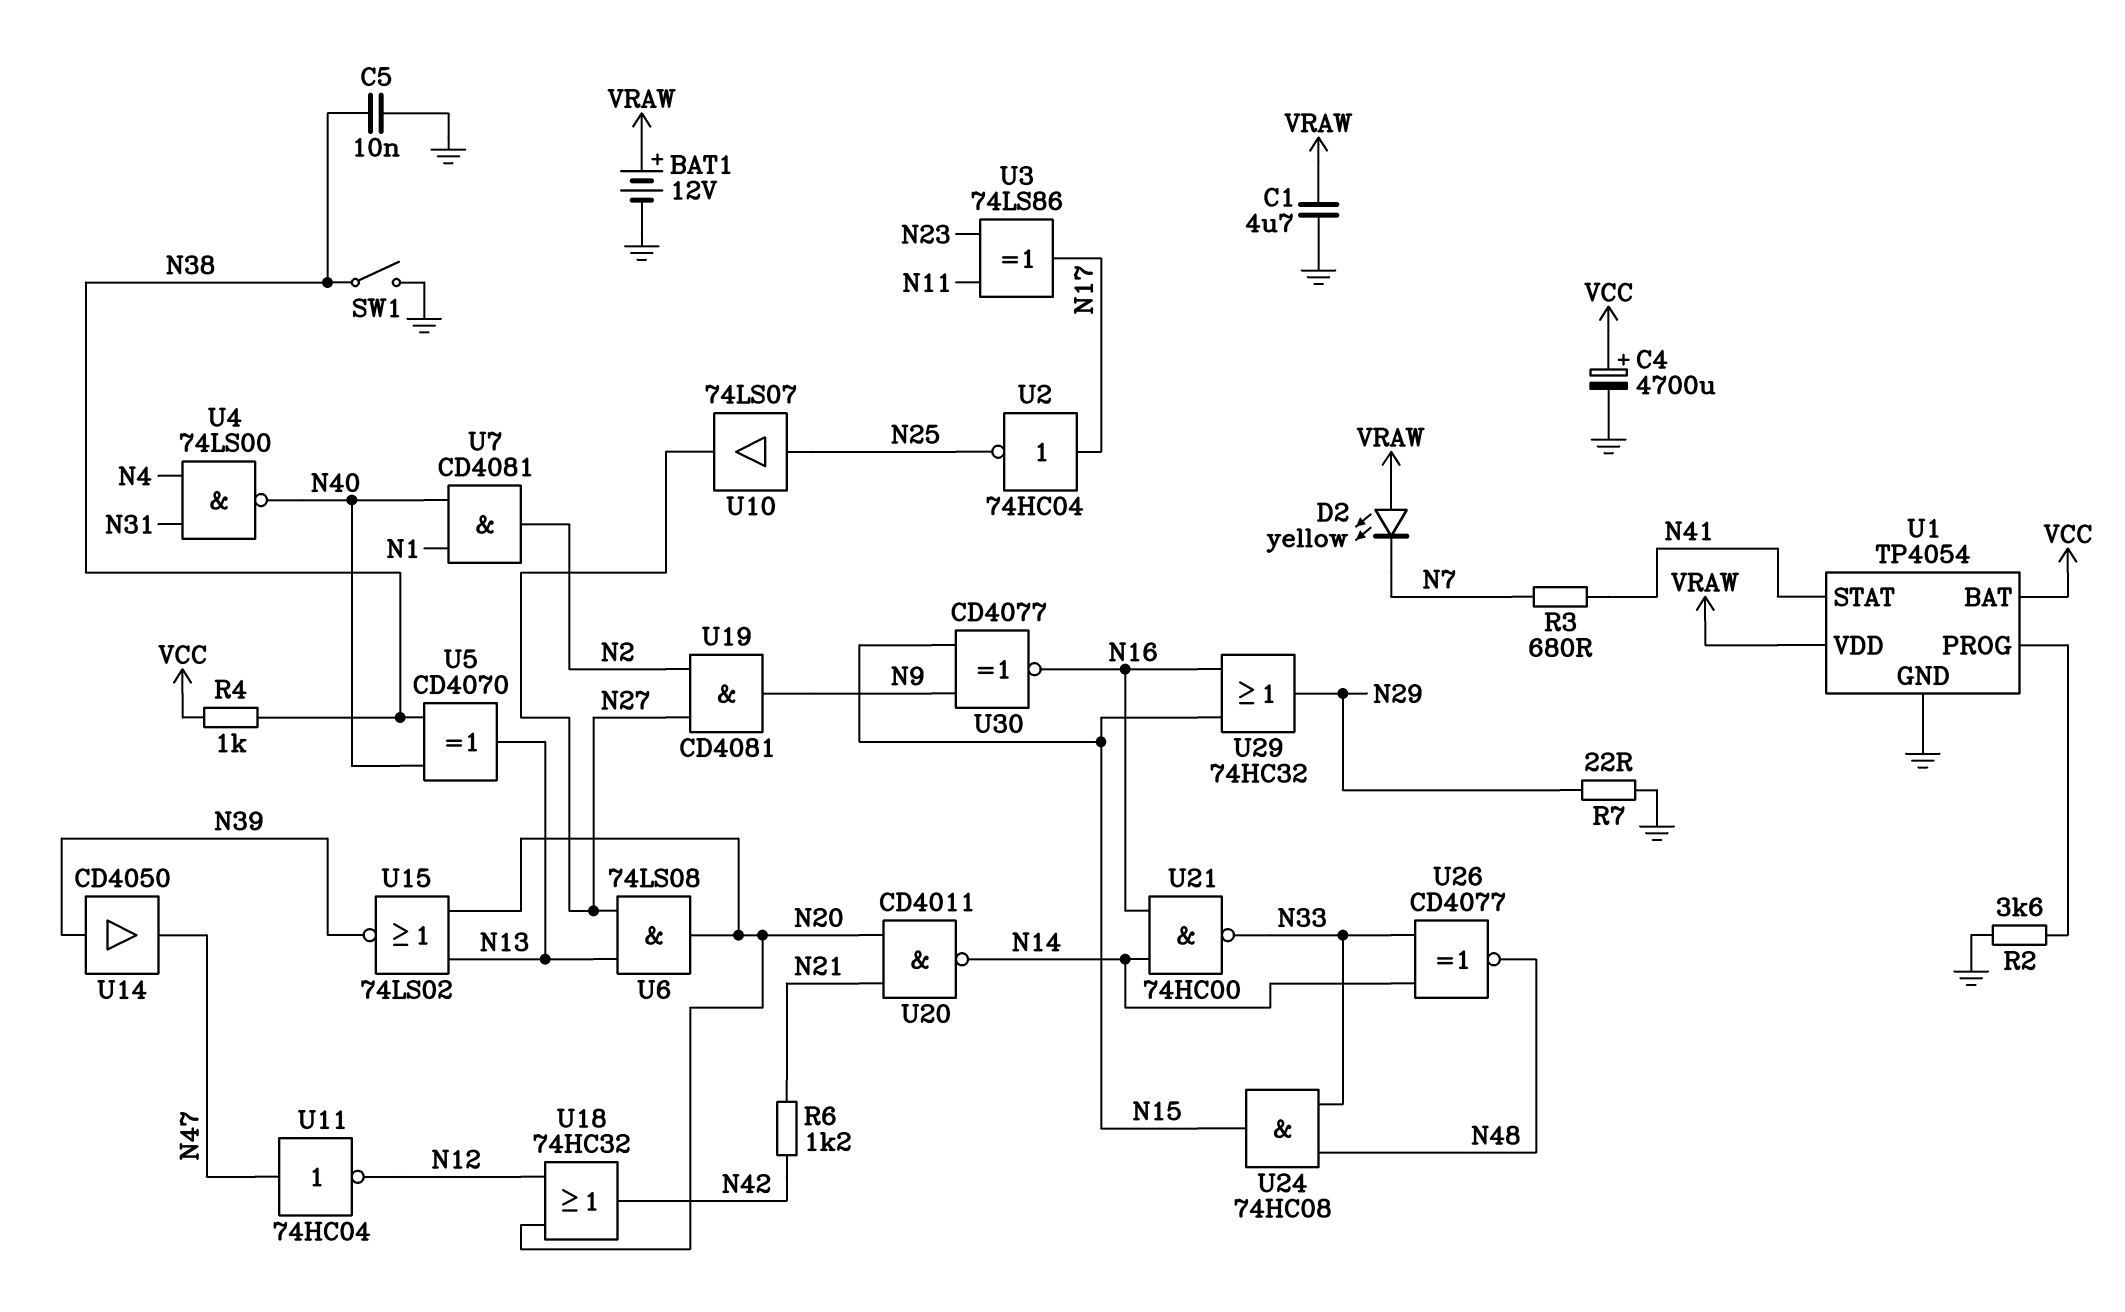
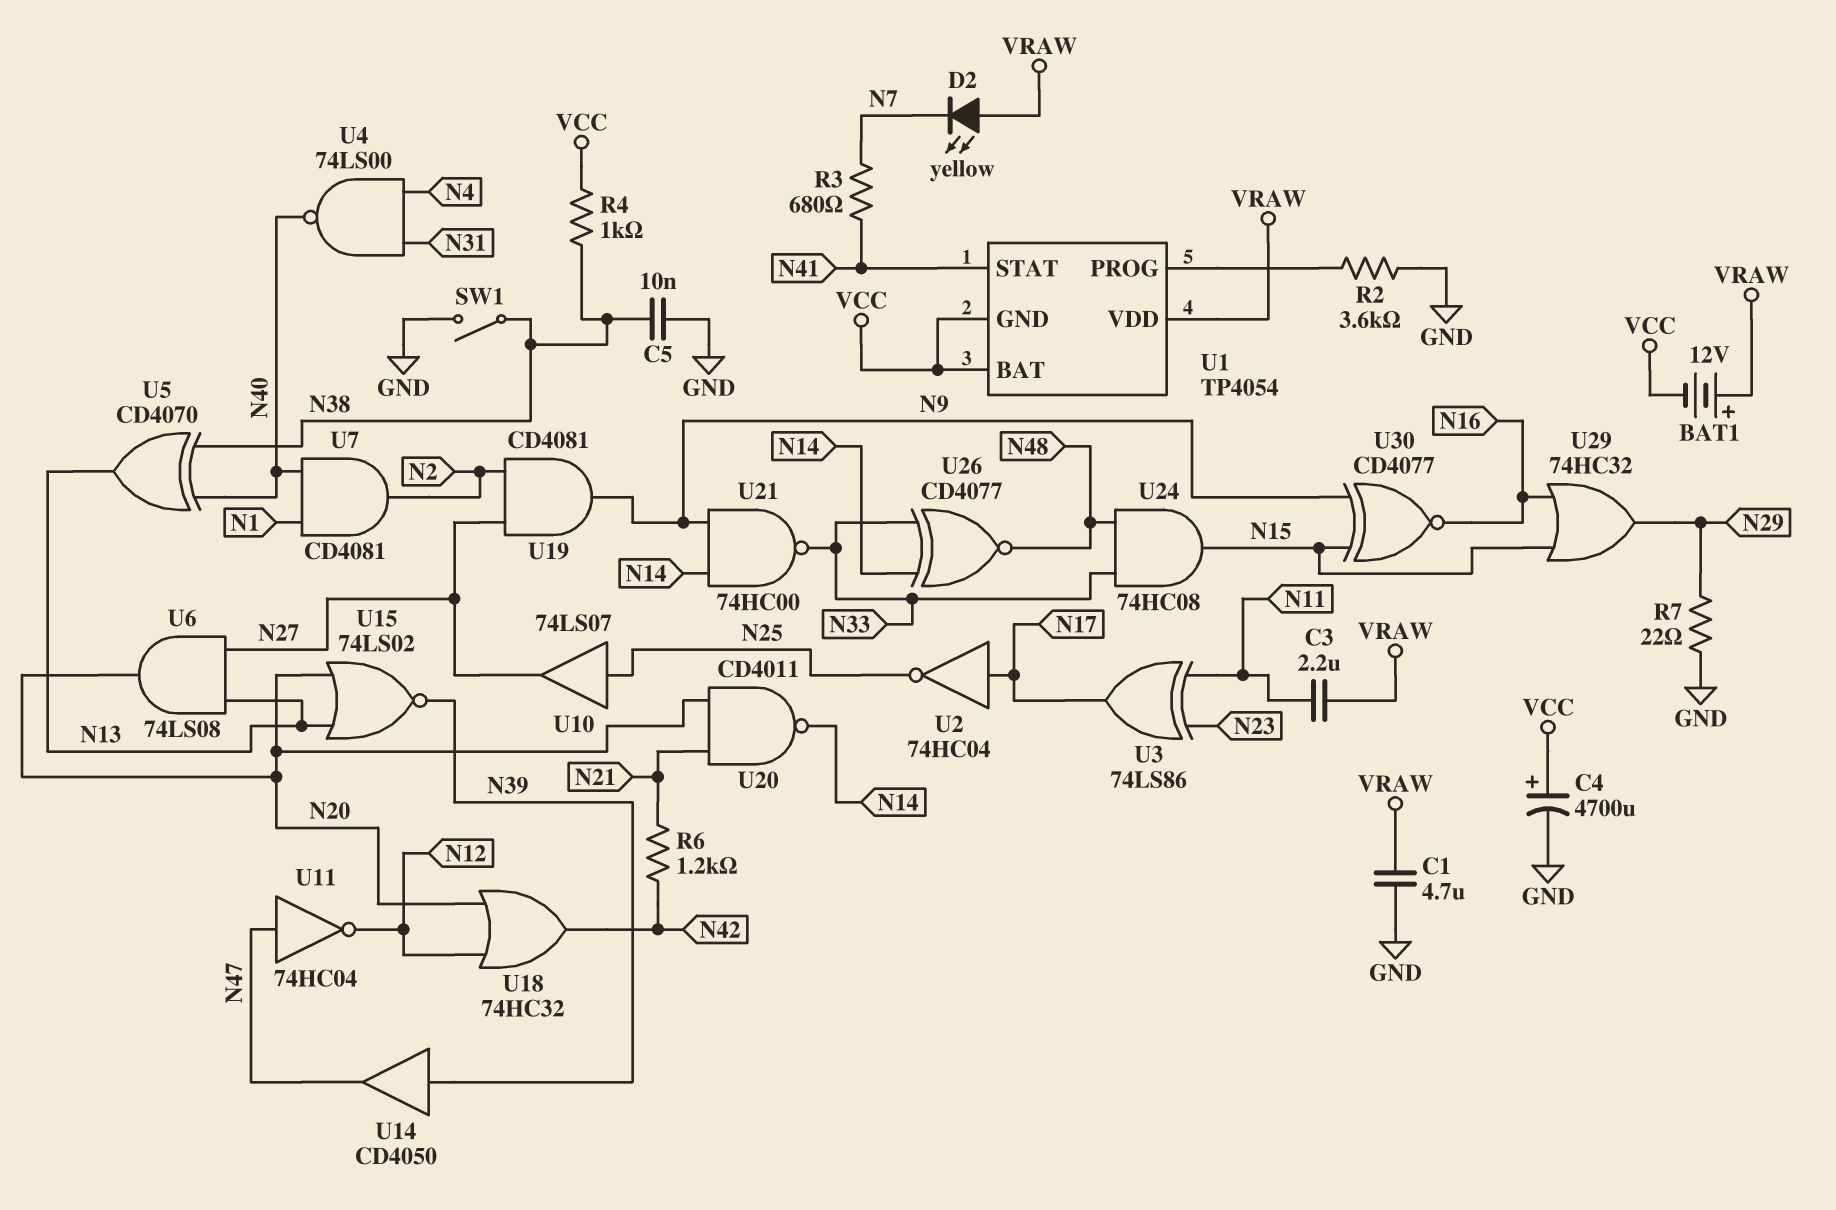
BAT1: 12V (plus VRAW, minus GND) -> 12V (plus VRAW, minus VCC)
C3: none -> 2.2uF (N11, VRAW)
U1 pin GND: GND -> VCC
U21: NAND 74HC00 (in N14, in N16, out N33) -> NAND 74HC00 (in N9, in N14, out N33)

